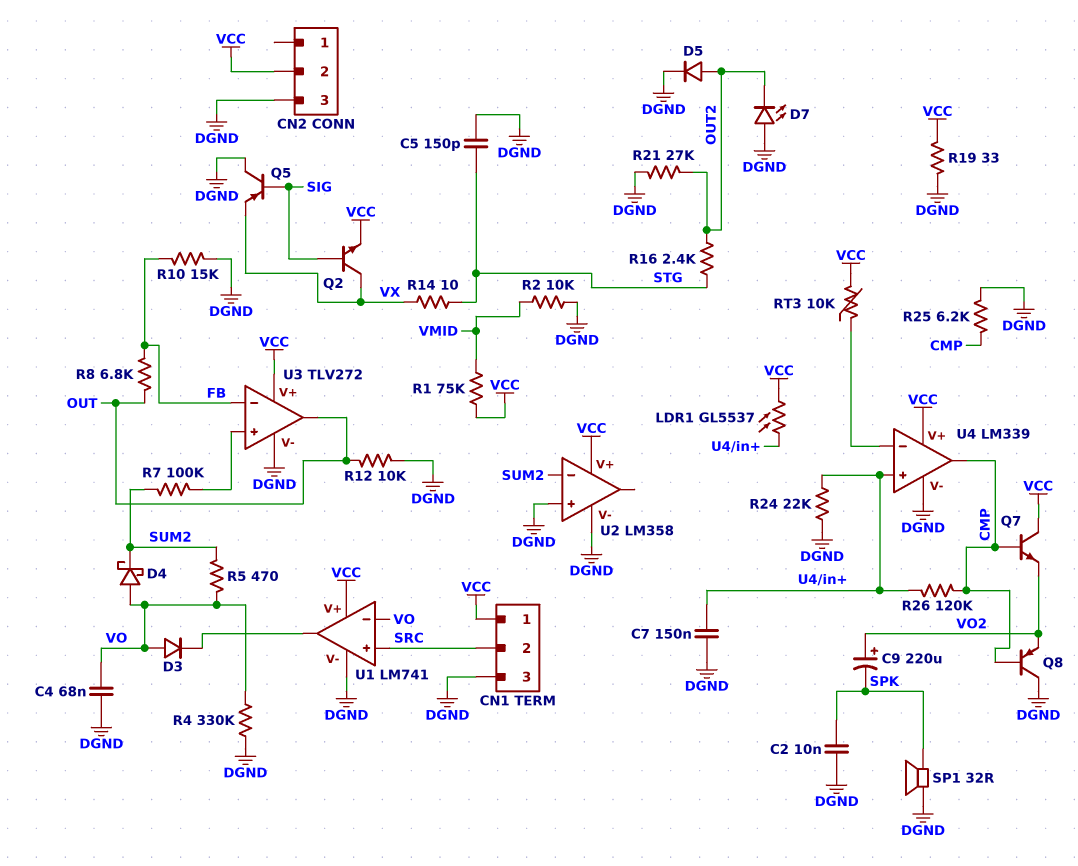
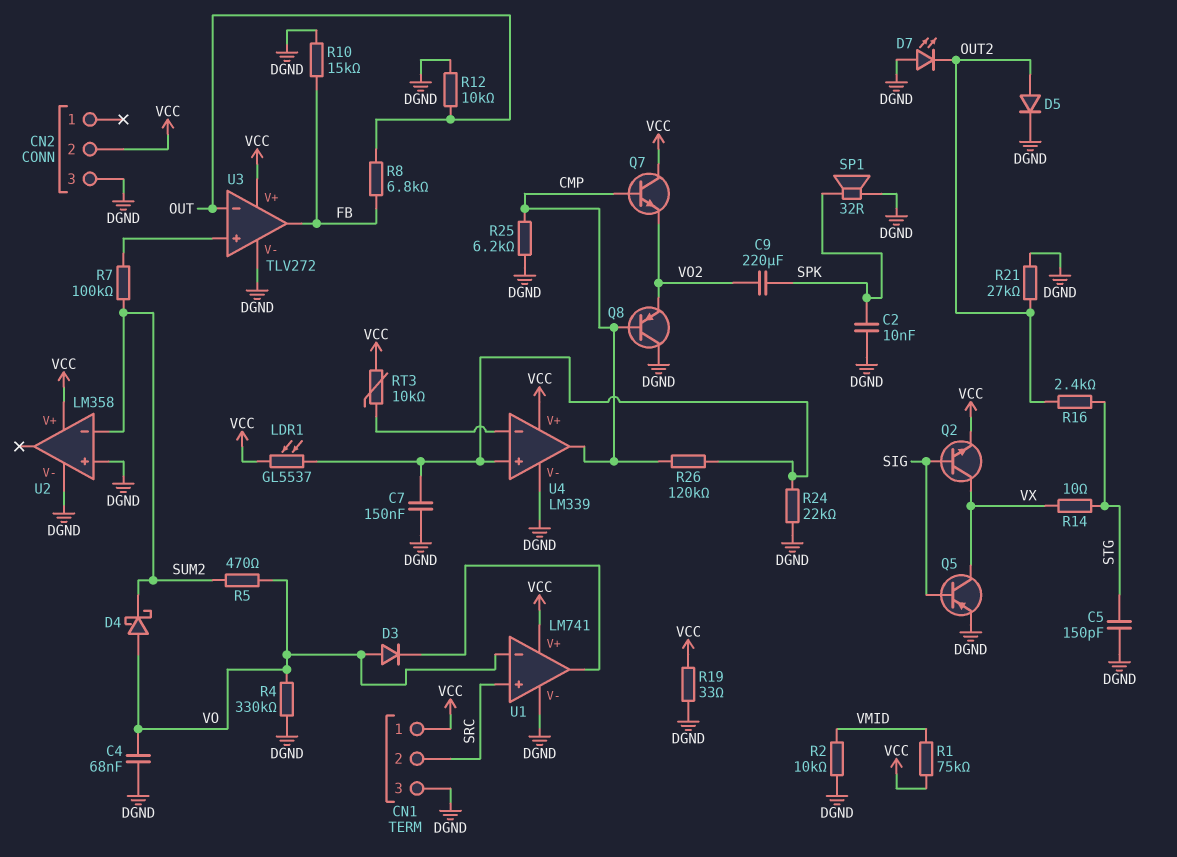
C9: 220uF (plus VO2, minus SPK) -> 220uF (SPK, VO2)
Q5: PNP (B SIG, C DGND, E VX) -> PNP (B SIG, C VX, E DGND)
U3 pin in-: FB -> OUT
U3 pin out: OUT -> FB

